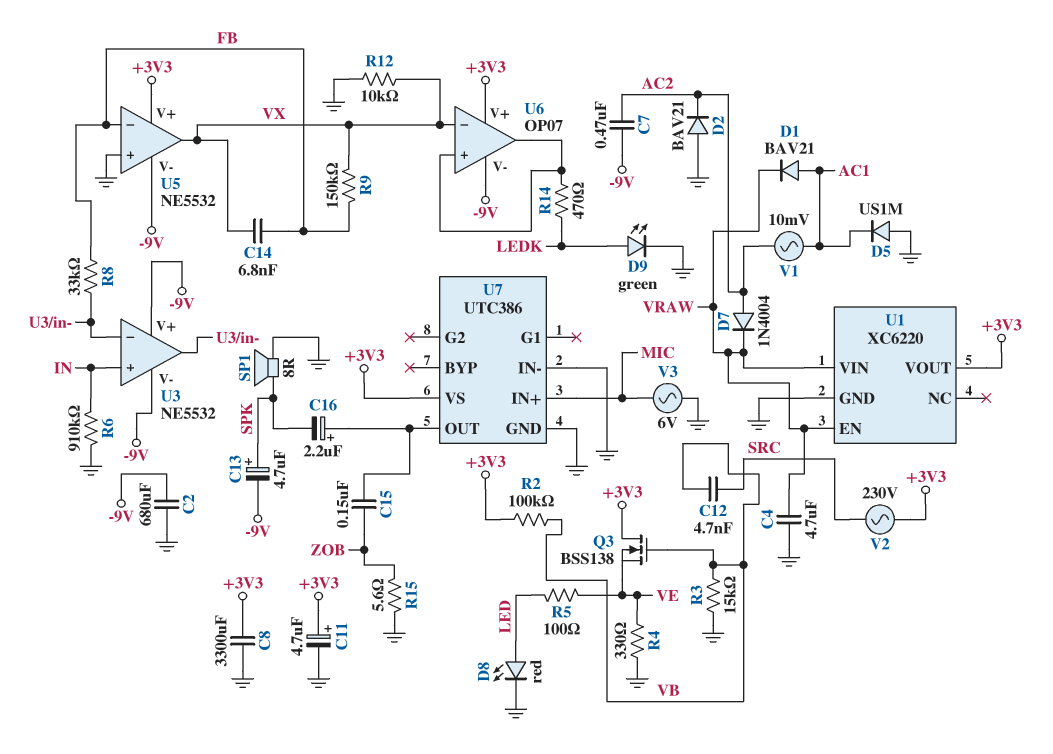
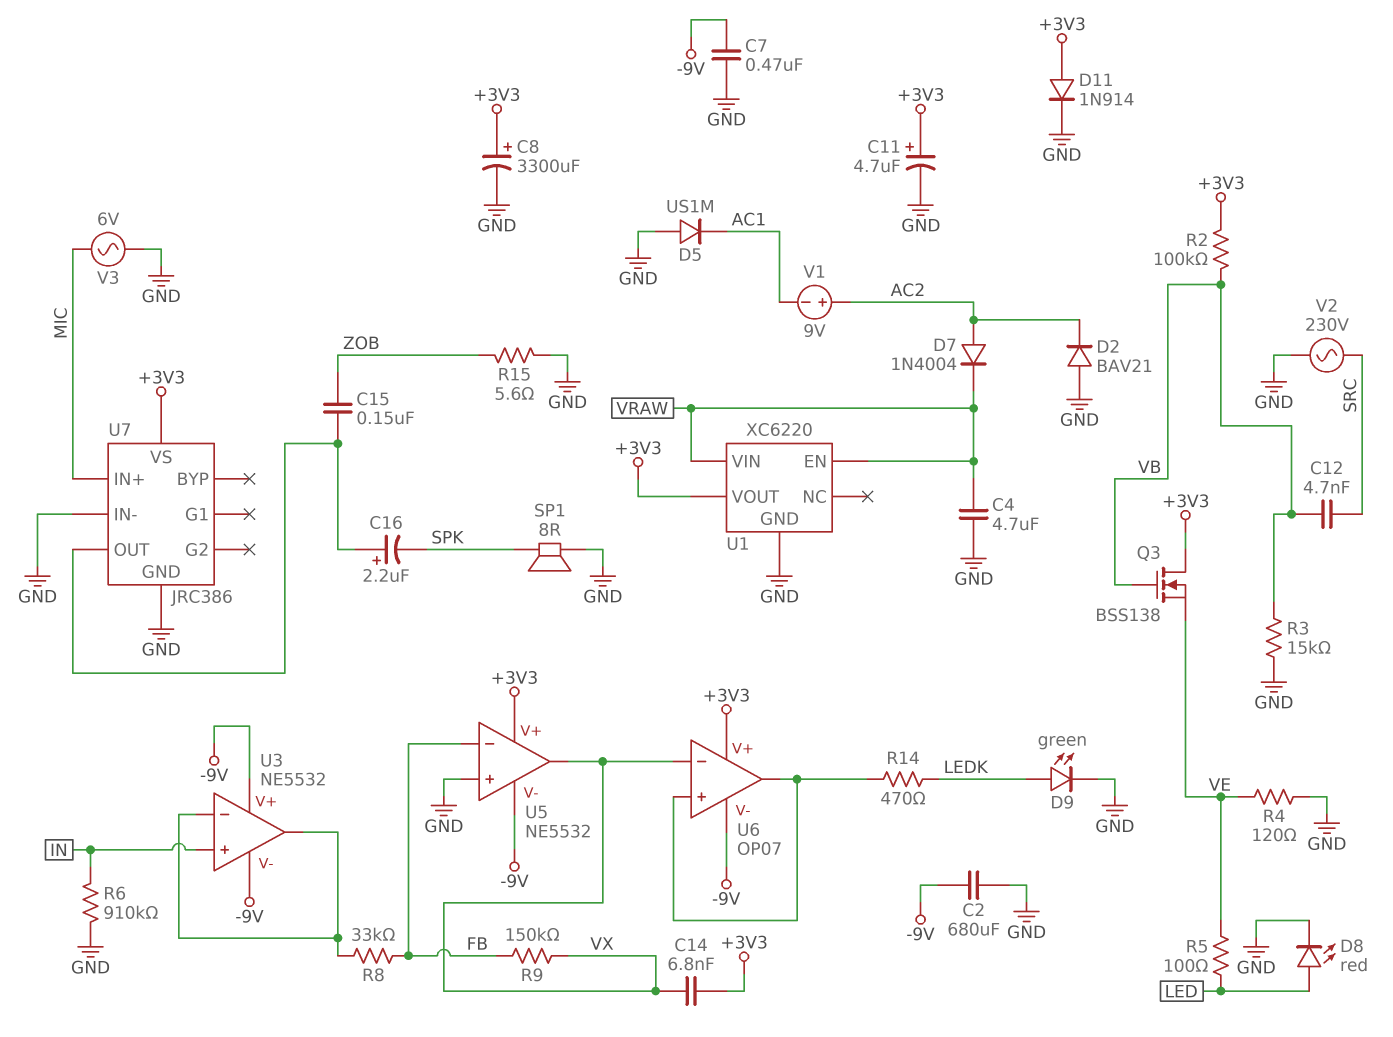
C7: 470nF (-9V, AC2) -> 470nF (-9V, GND)
C8: 3300uF (+3V3, GND) -> 3300uF (plus +3V3, minus GND)
C13: 4.7uF (plus SPK, minus -9V) -> none
C14: 6.8nF (FB, VX) -> 6.8nF (+3V3, VX)
D1: diode BAV21 (A AC1, K VRAW) -> none
D11: none -> diode 1N914 (A +3V3, K GND)
R4: 330 (GND, VE) -> 120 (GND, VE)
R12: 10k (GND, VX) -> none
U7: UTC386 -> JRC386
V1: AC 10mV (AC1, AC2) -> 9V (plus AC2, minus AC1)
V2: AC 230V (+3V3, SRC) -> AC 230V (GND, SRC)

